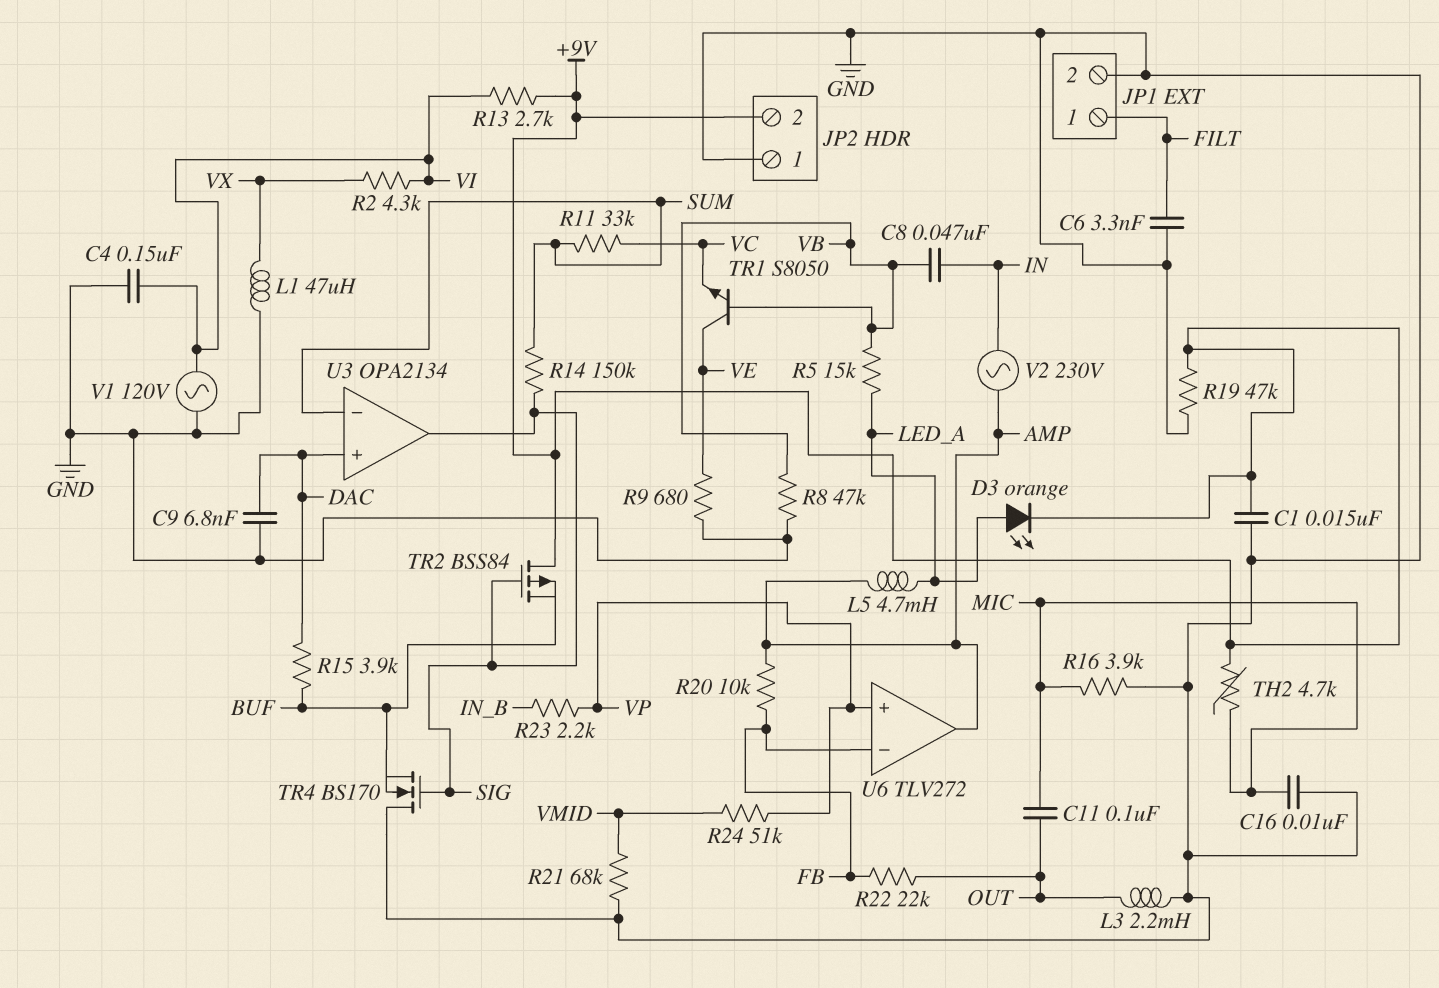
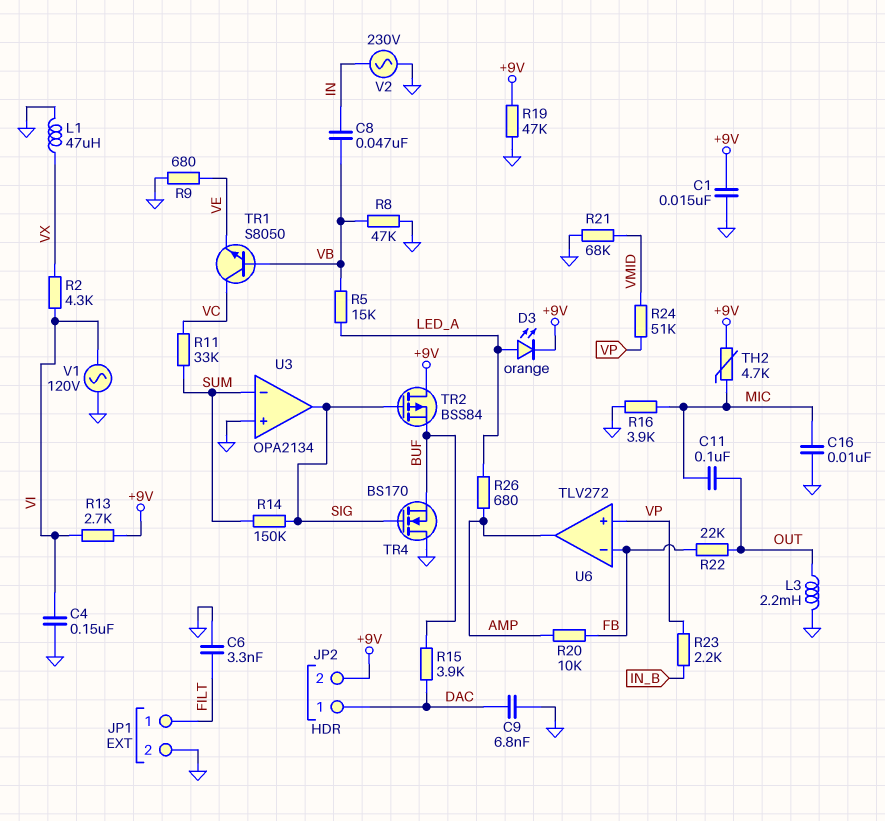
JP2 pin 1: GND -> DAC
L5: 4.7mH (AMP, LED_A) -> none
R26: none -> 680 (AMP, LED_A)
TR1: NPN S8050 (B VB, C VE, E VC) -> NPN S8050 (B VB, C VC, E VE)
U3 pin in+: DAC -> GND
V2: AC 230V (AMP, IN) -> AC 230V (GND, IN)

